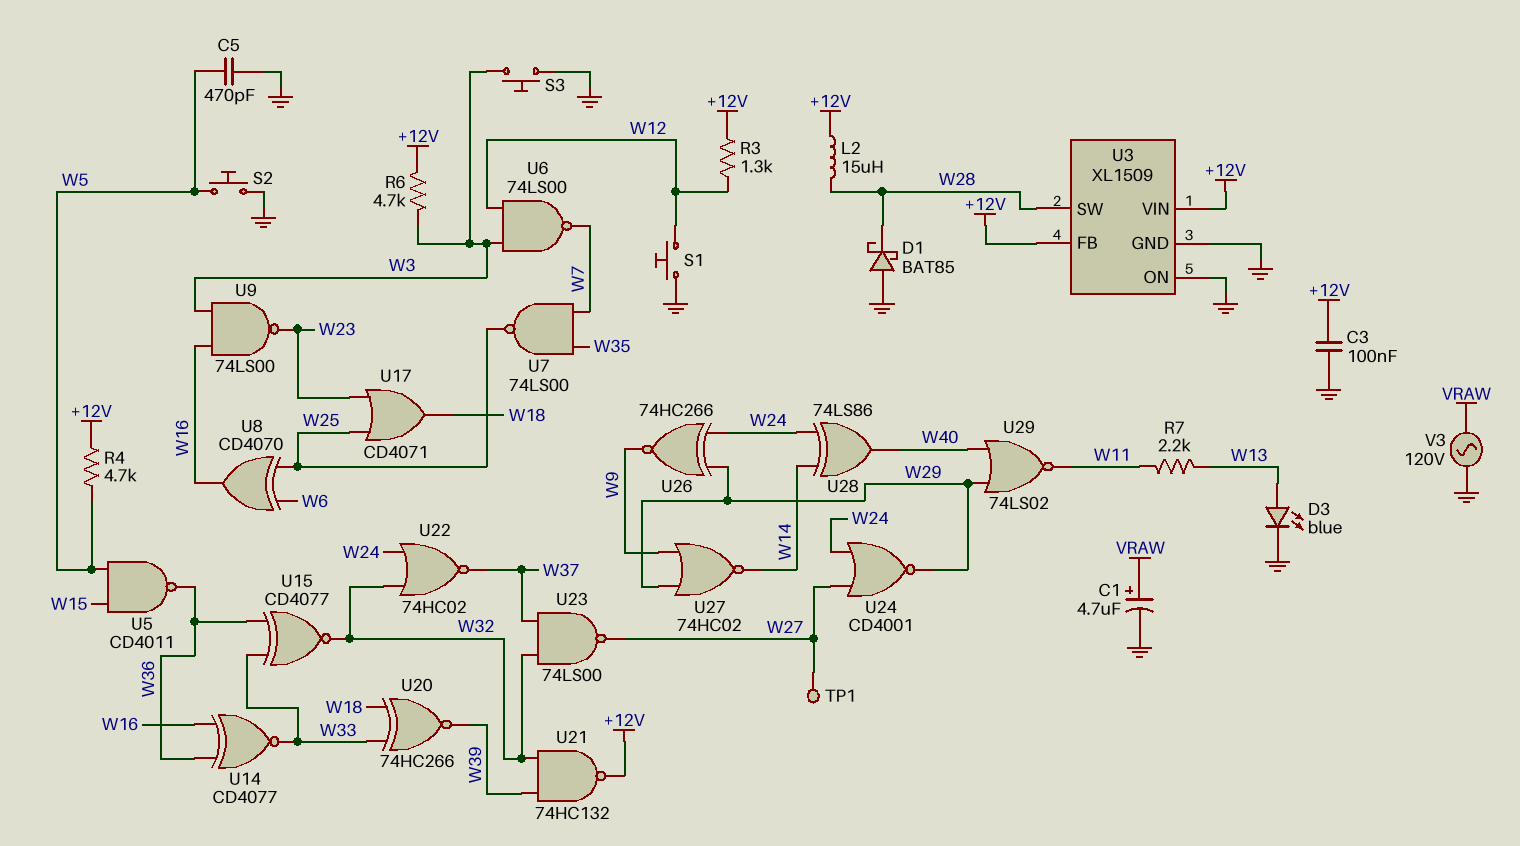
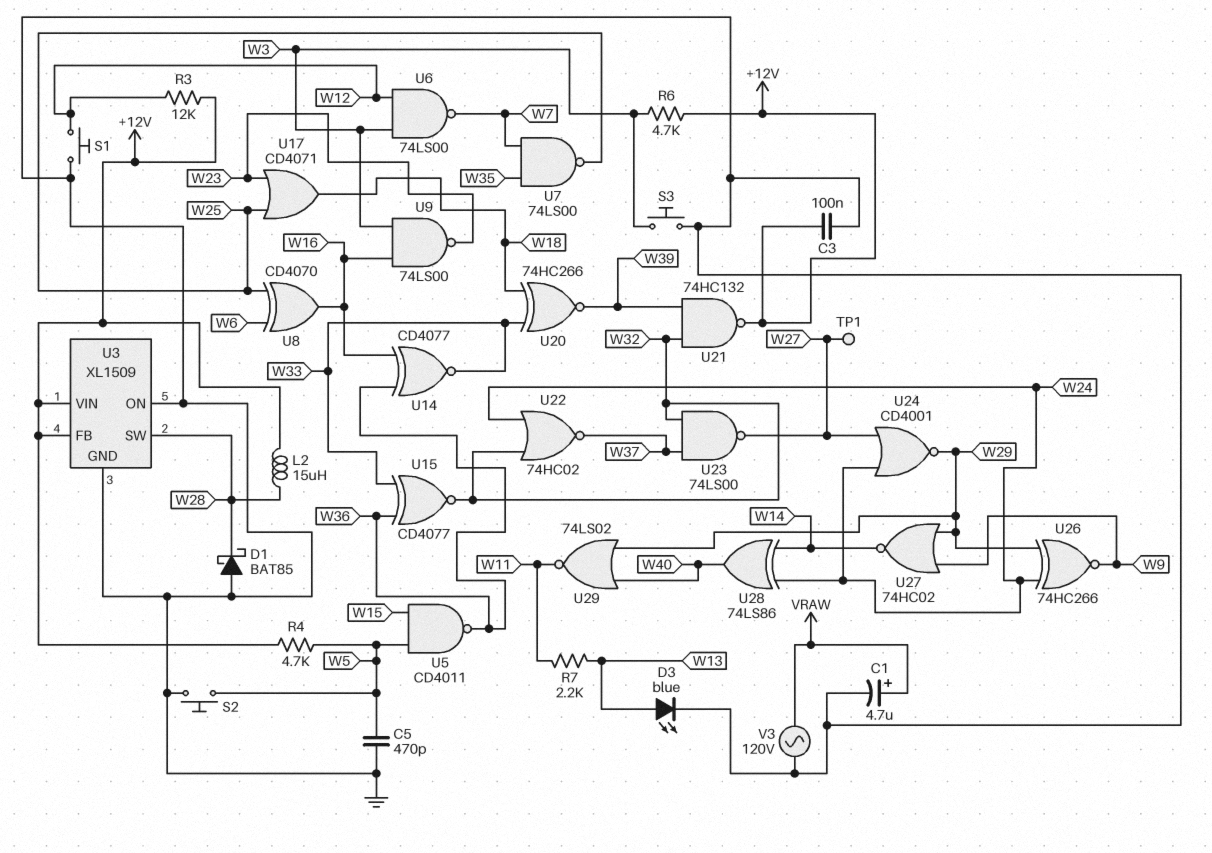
R3: 1.3k (+12V, W12) -> 12k (+12V, W12)

